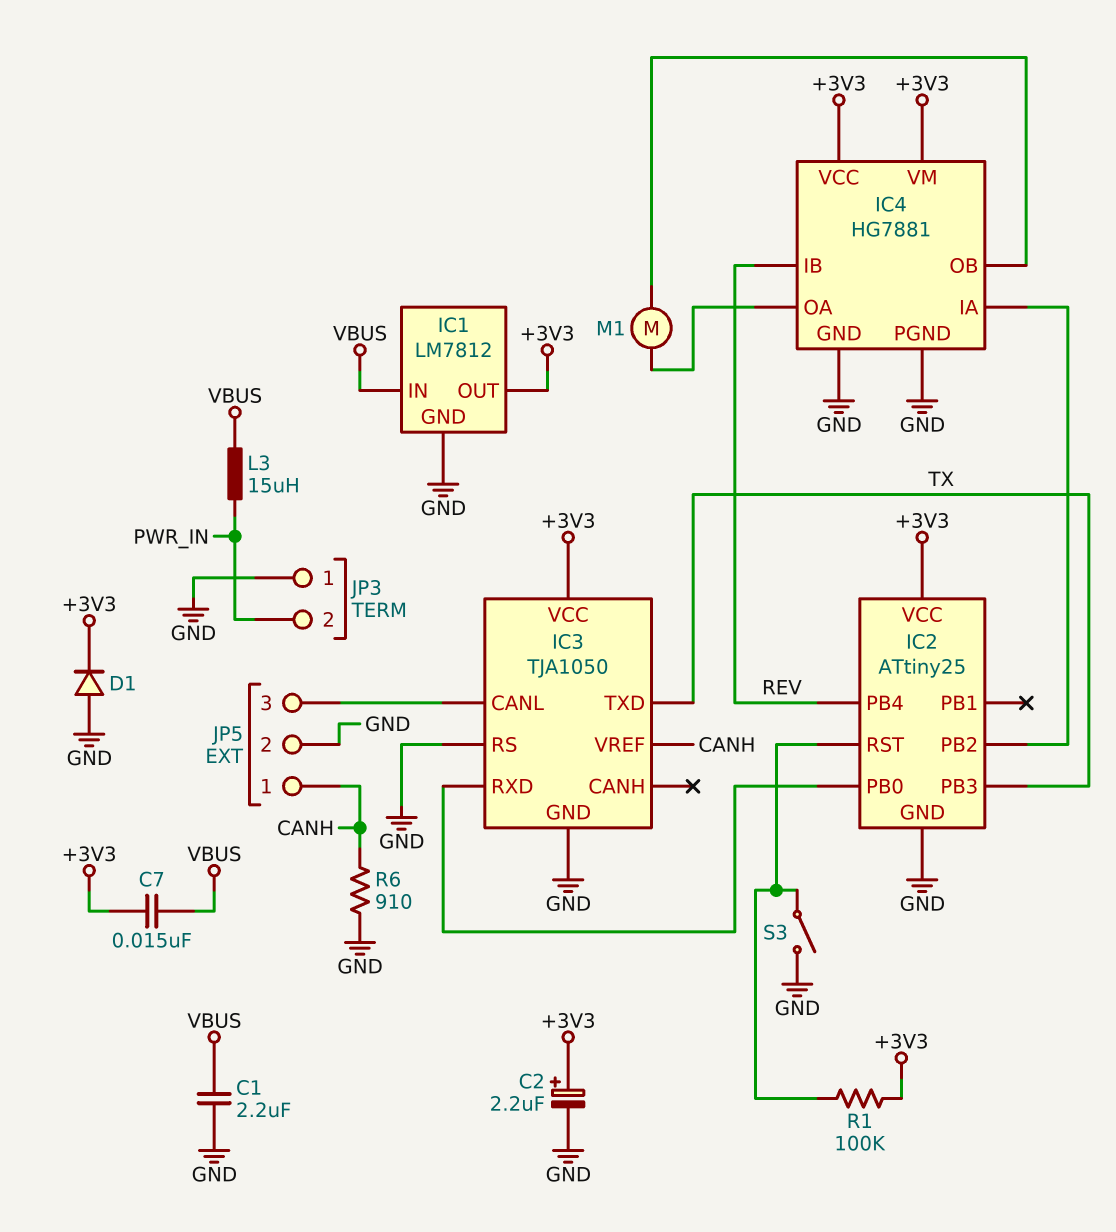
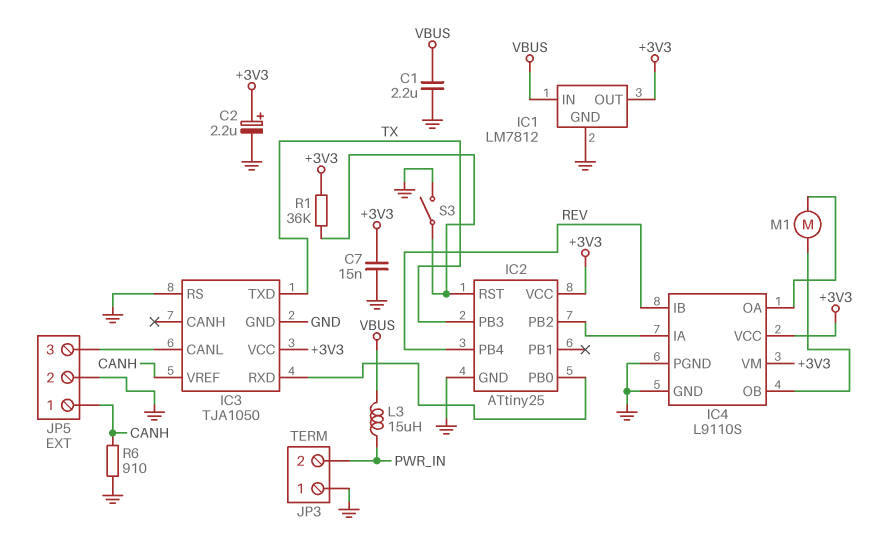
C7: 15nF (+3V3, VBUS) -> 15nF (+3V3, GND)
D1: diode (A GND, K +3V3) -> none
IC4: HG7881 -> L9110S
R1: 100k (+3V3, IC2/RST) -> 36k (+3V3, IC2/RST)

